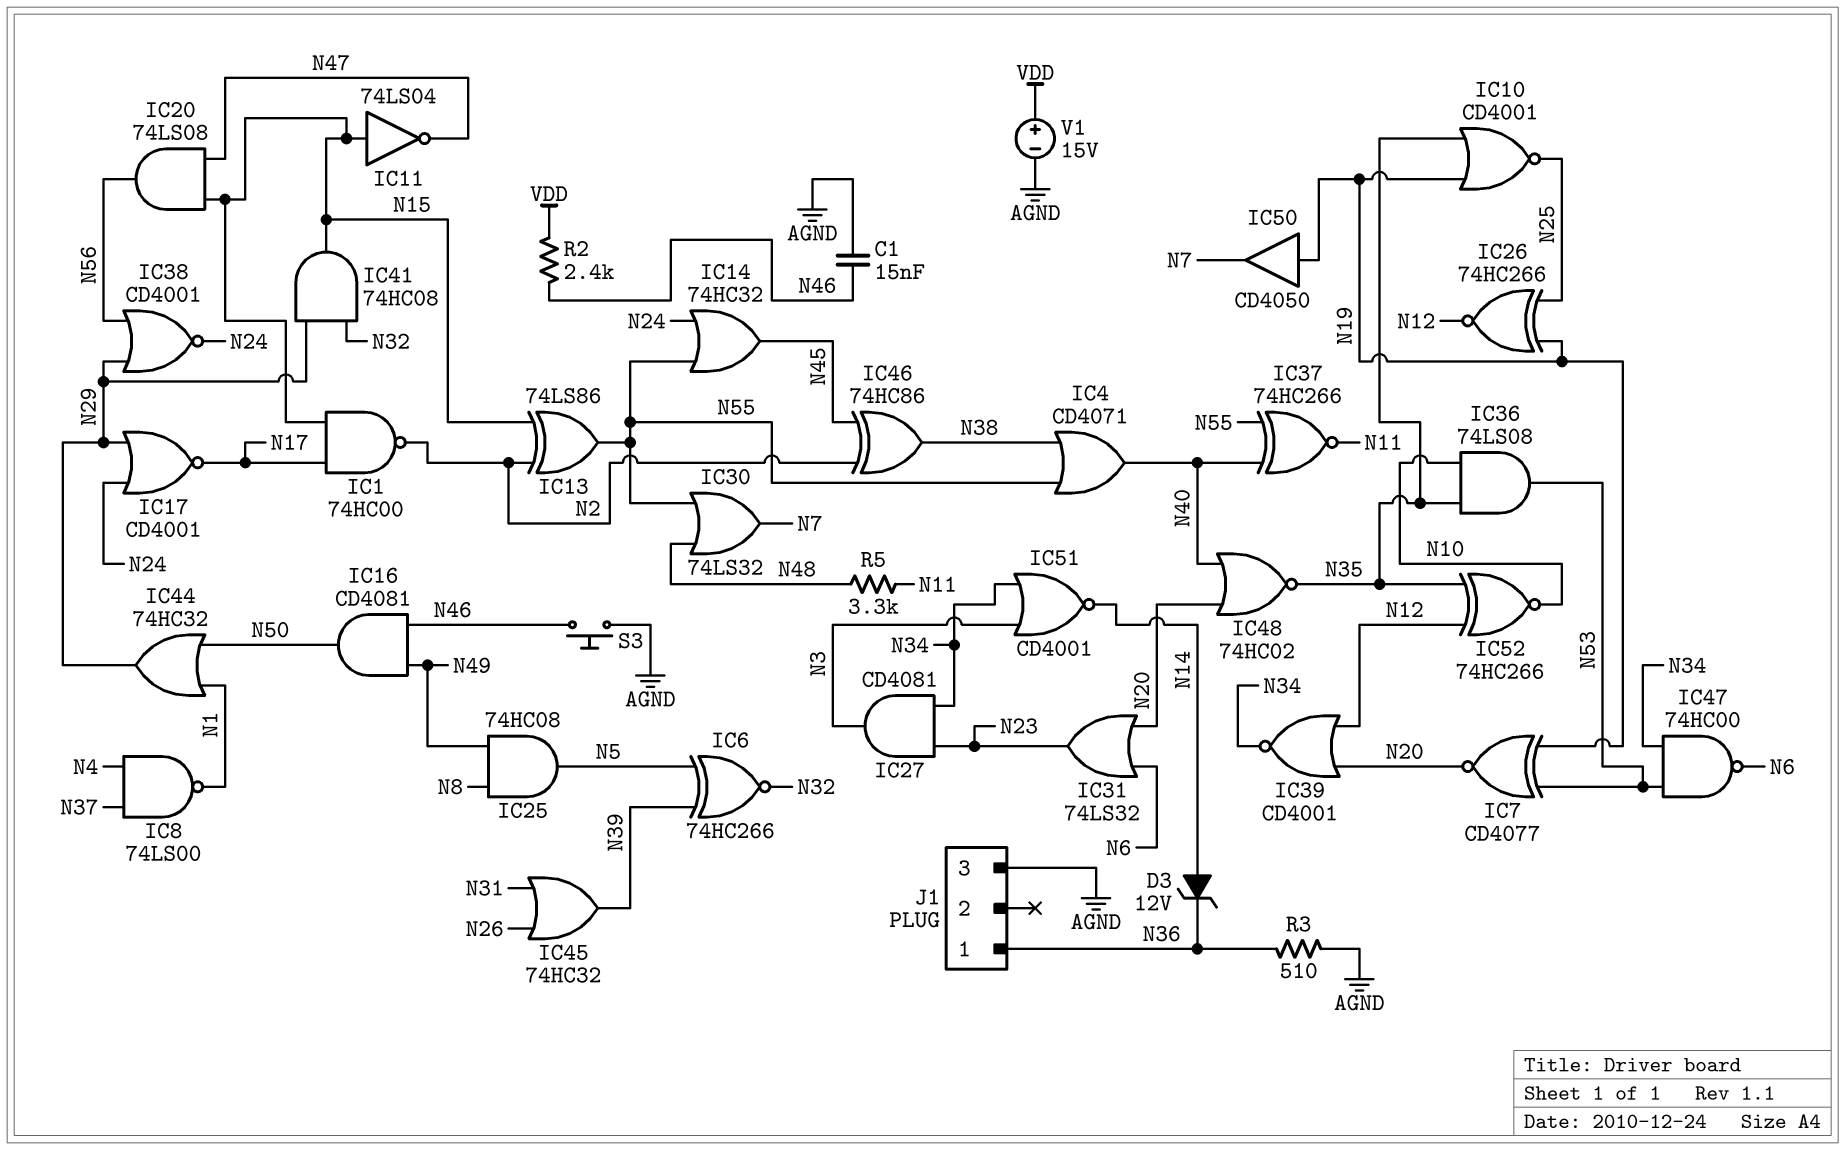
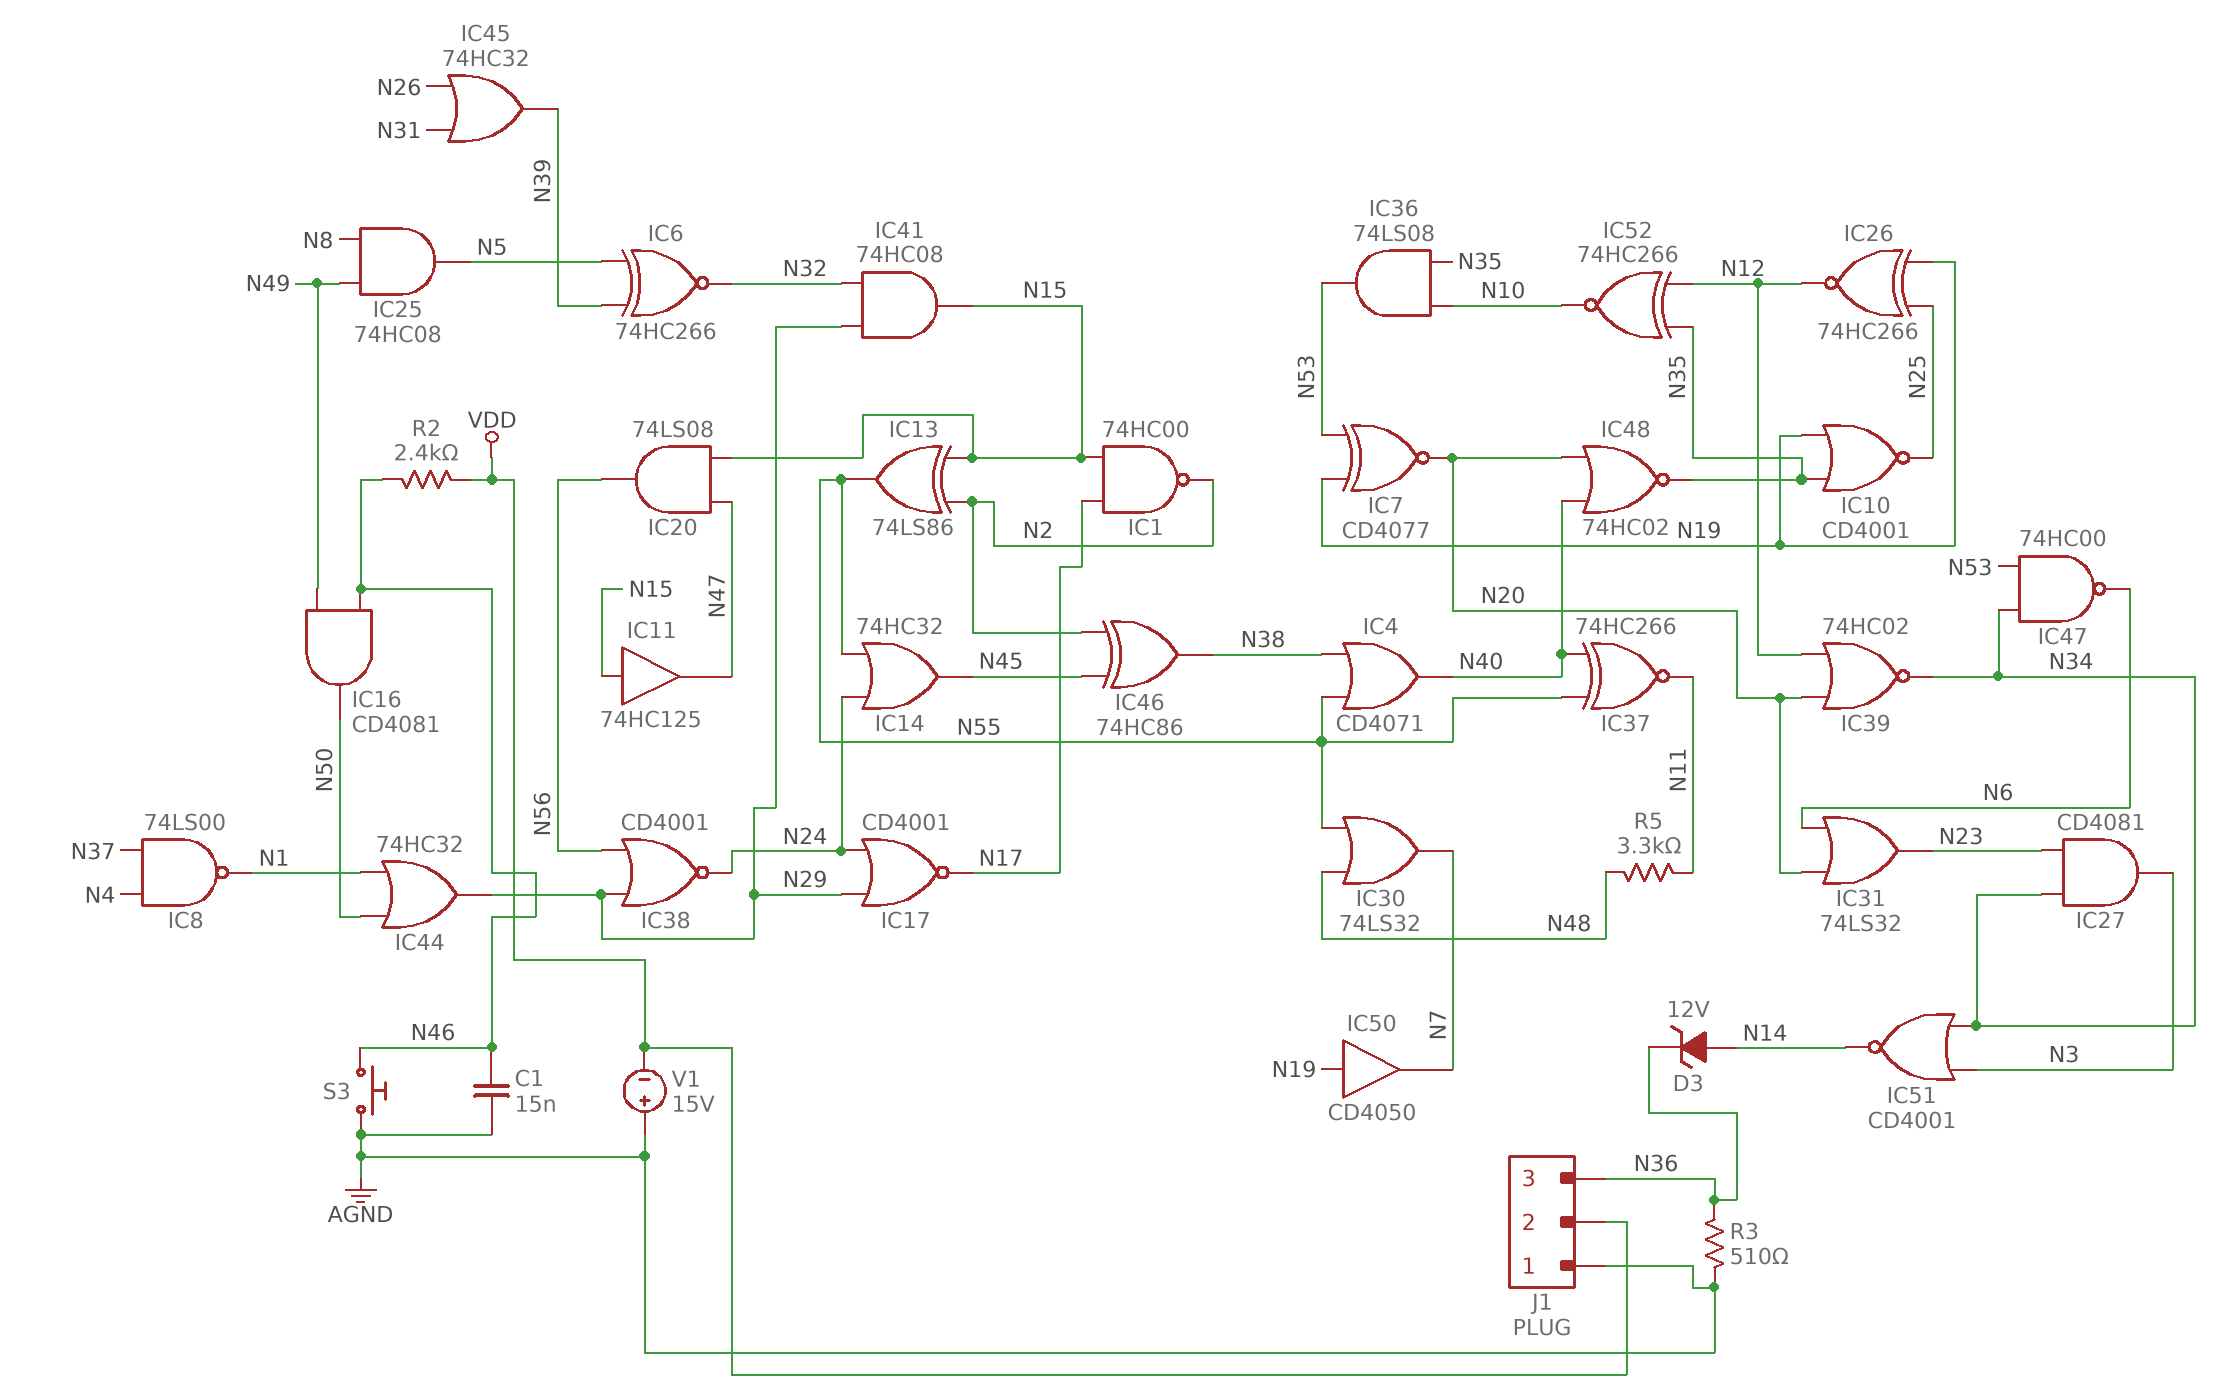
IC11: NOT 74LS04 (in N15, out N47) -> buffer 74HC125 (in N15, out N47)
IC39: NOR CD4001 (in N12, in N20, out N34) -> NOR 74HC02 (in N12, in N20, out N34)
J1 pin 1: N36 -> AGND
J1 pin 2: none -> VDD
J1 pin 3: AGND -> N36
V1: 15V (plus VDD, minus AGND) -> 15V (plus AGND, minus VDD)

